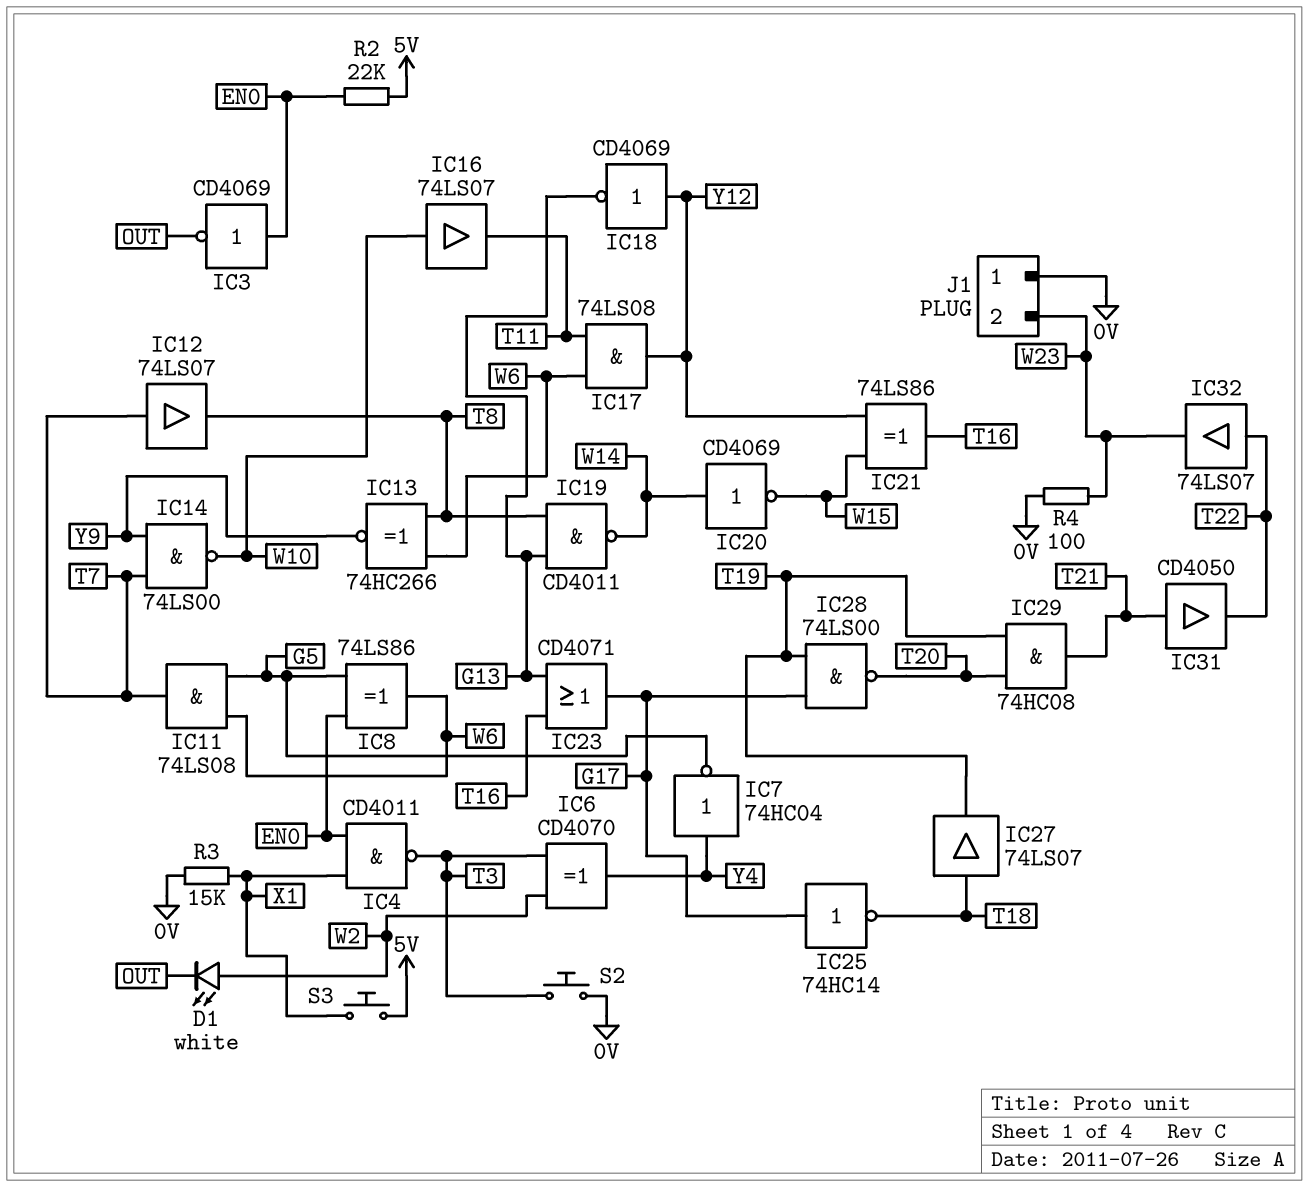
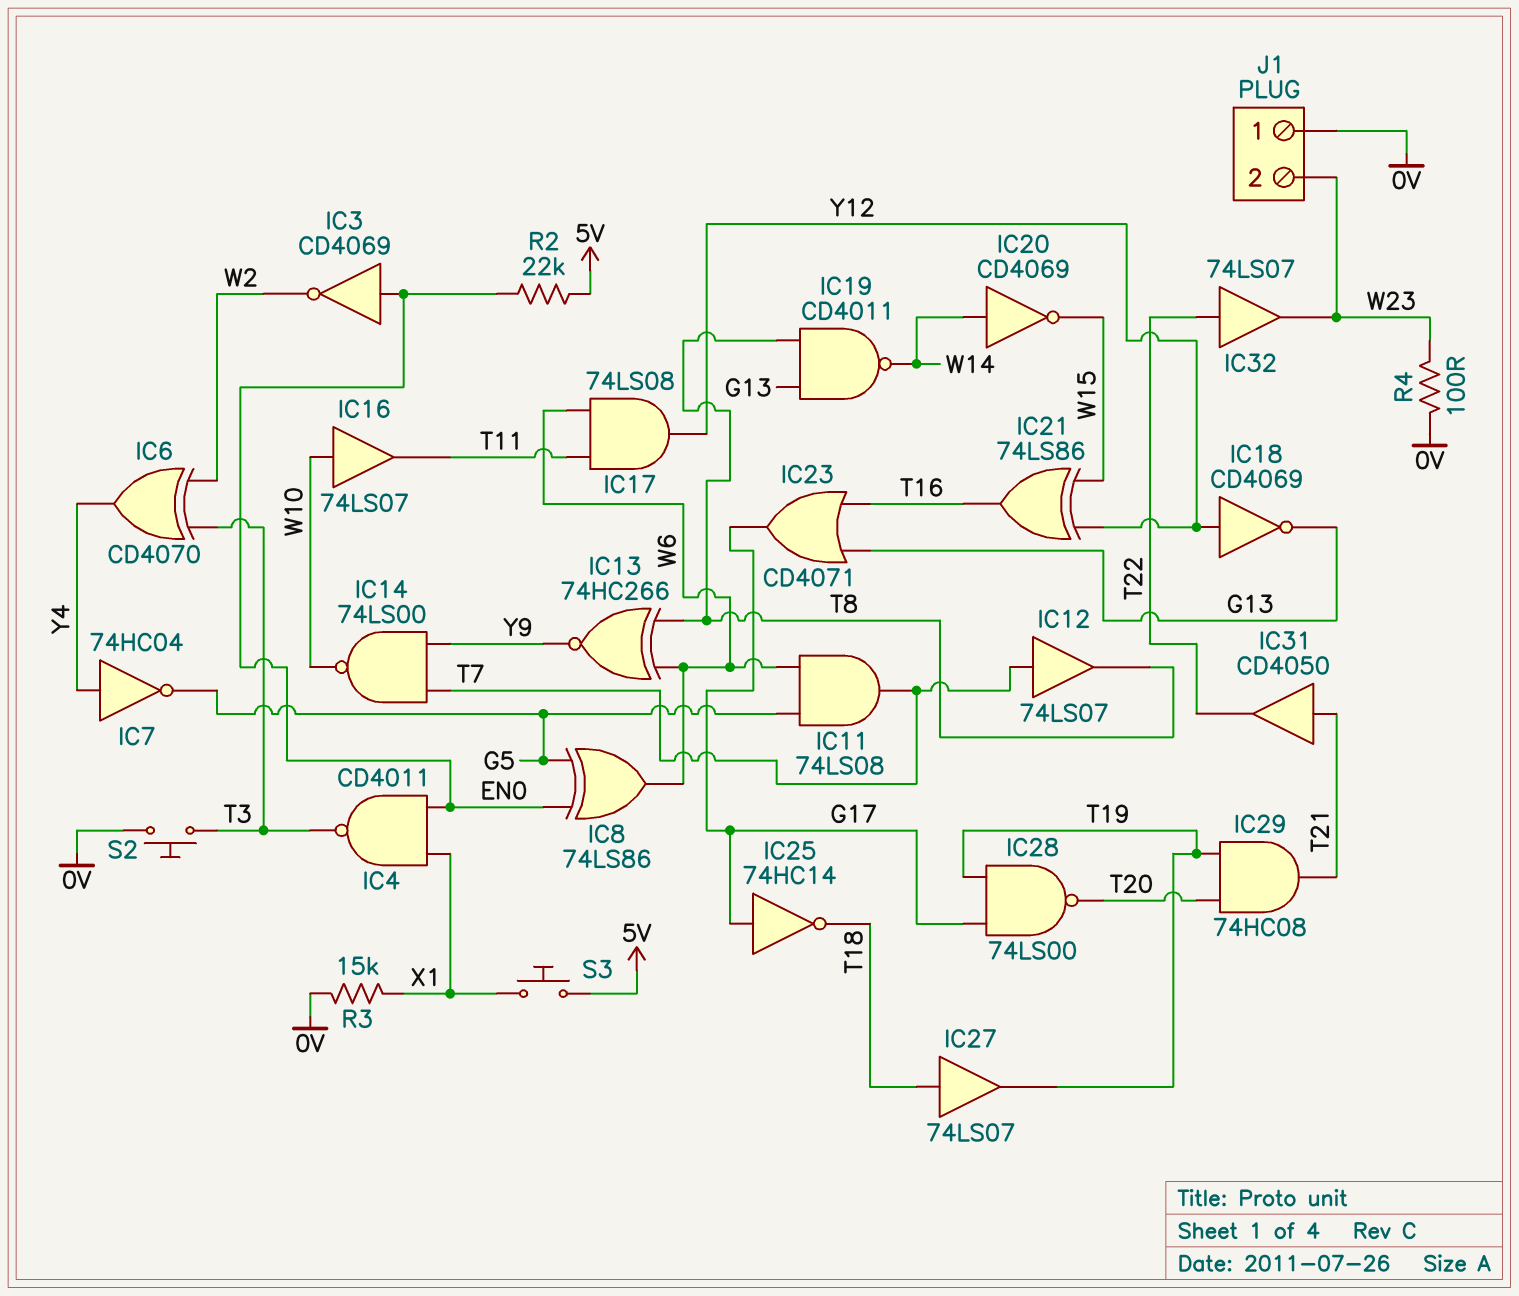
D1: LED white (A W2, K OUT) -> none
IC3: NOT CD4069 (in EN0, out OUT) -> NOT CD4069 (in EN0, out W2)

